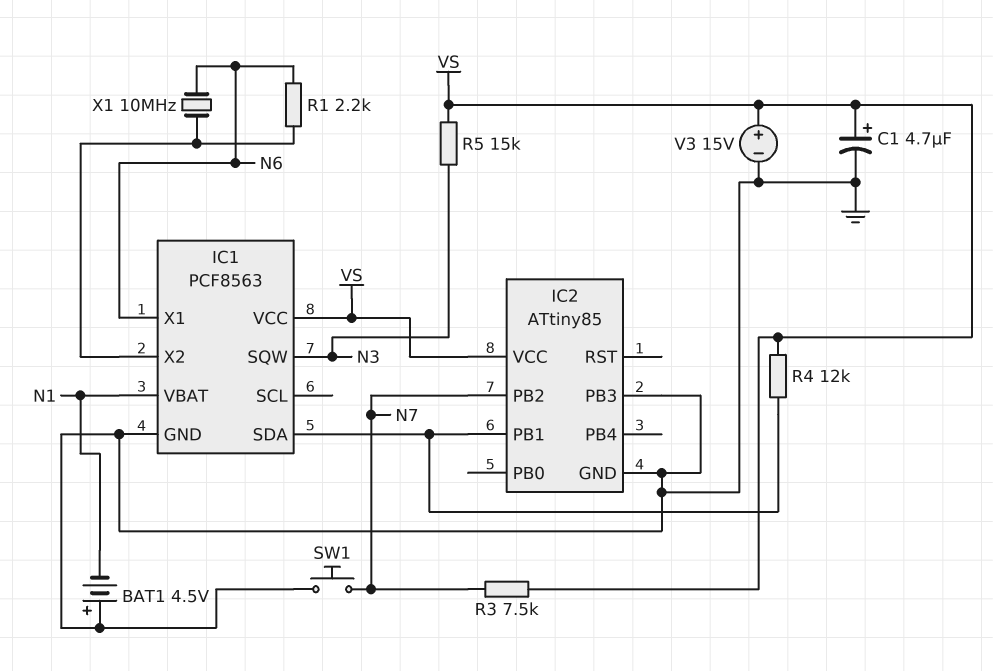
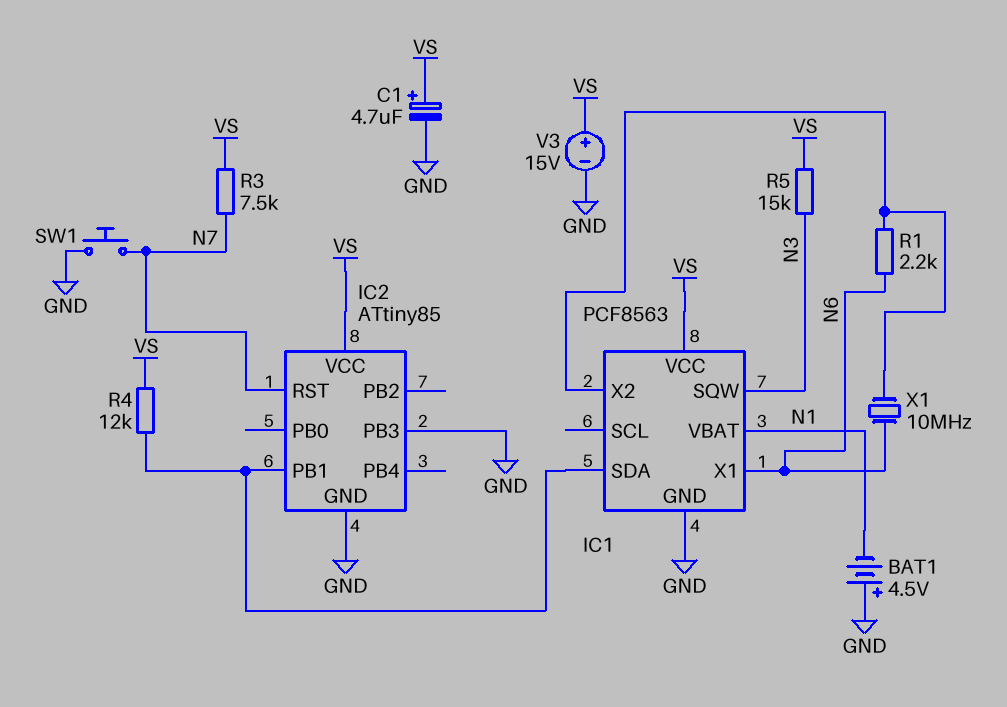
IC2 pin PB2: N7 -> none
IC2 pin RST: none -> N7

